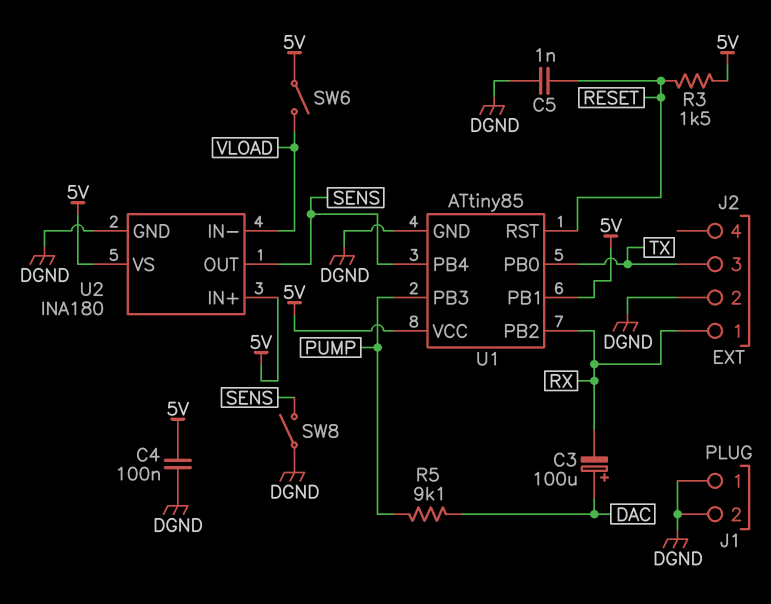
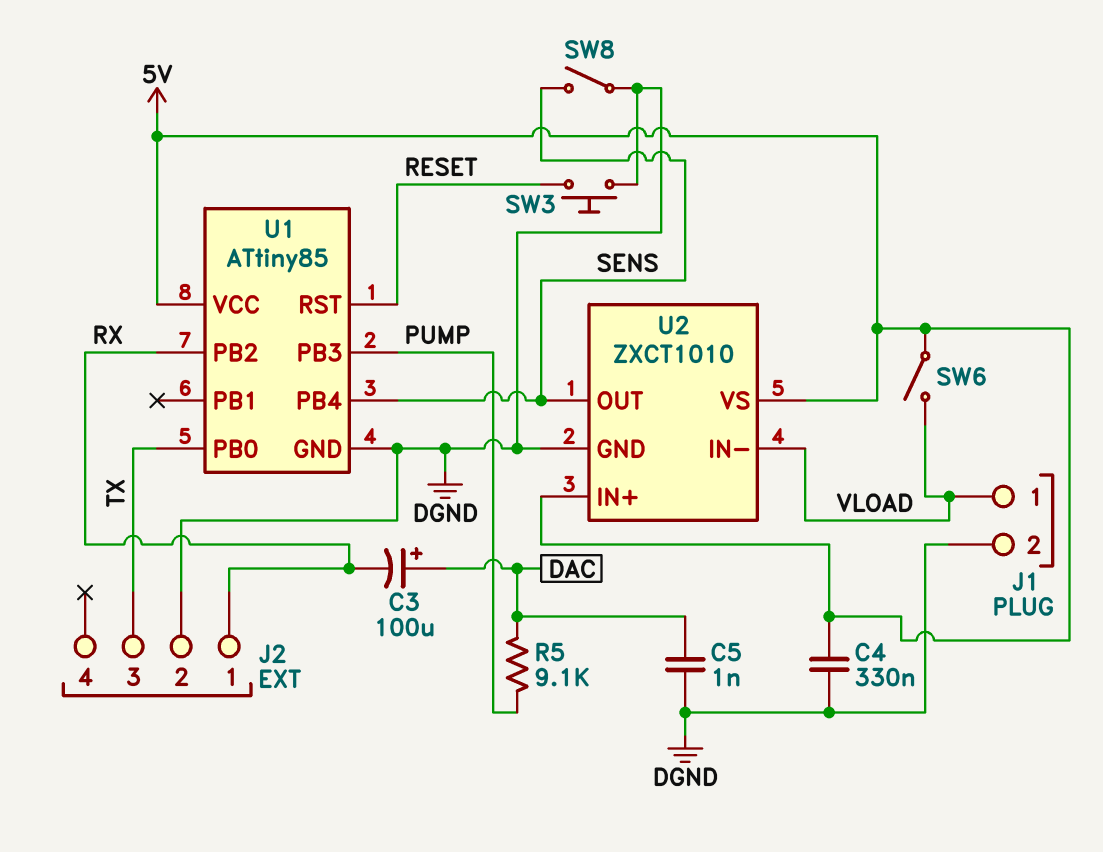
C4: 100nF (5V, DGND) -> 330nF (5V, DGND)
C5: 1nF (DGND, RESET) -> 1nF (DAC, DGND)
J1 pin 1: DGND -> VLOAD
R3: 1.5k (5V, RESET) -> none
SW3: none -> button (DGND, RESET)
U1 pin PB1: 5V -> none
U2: INA180 -> ZXCT1010

